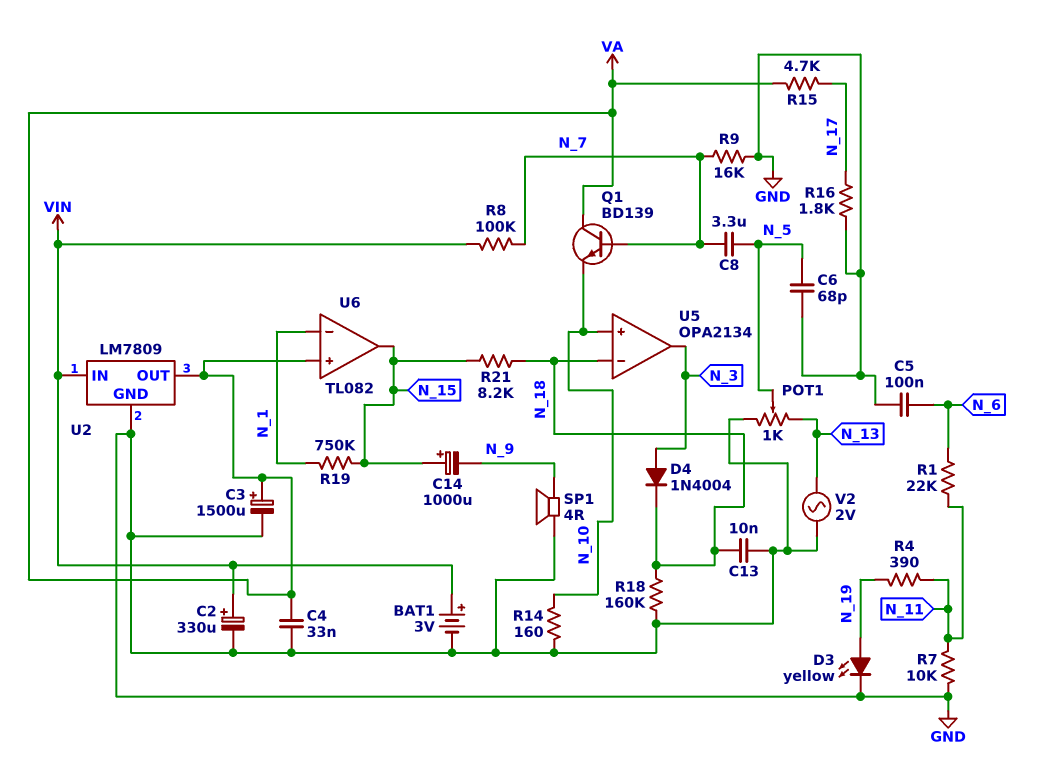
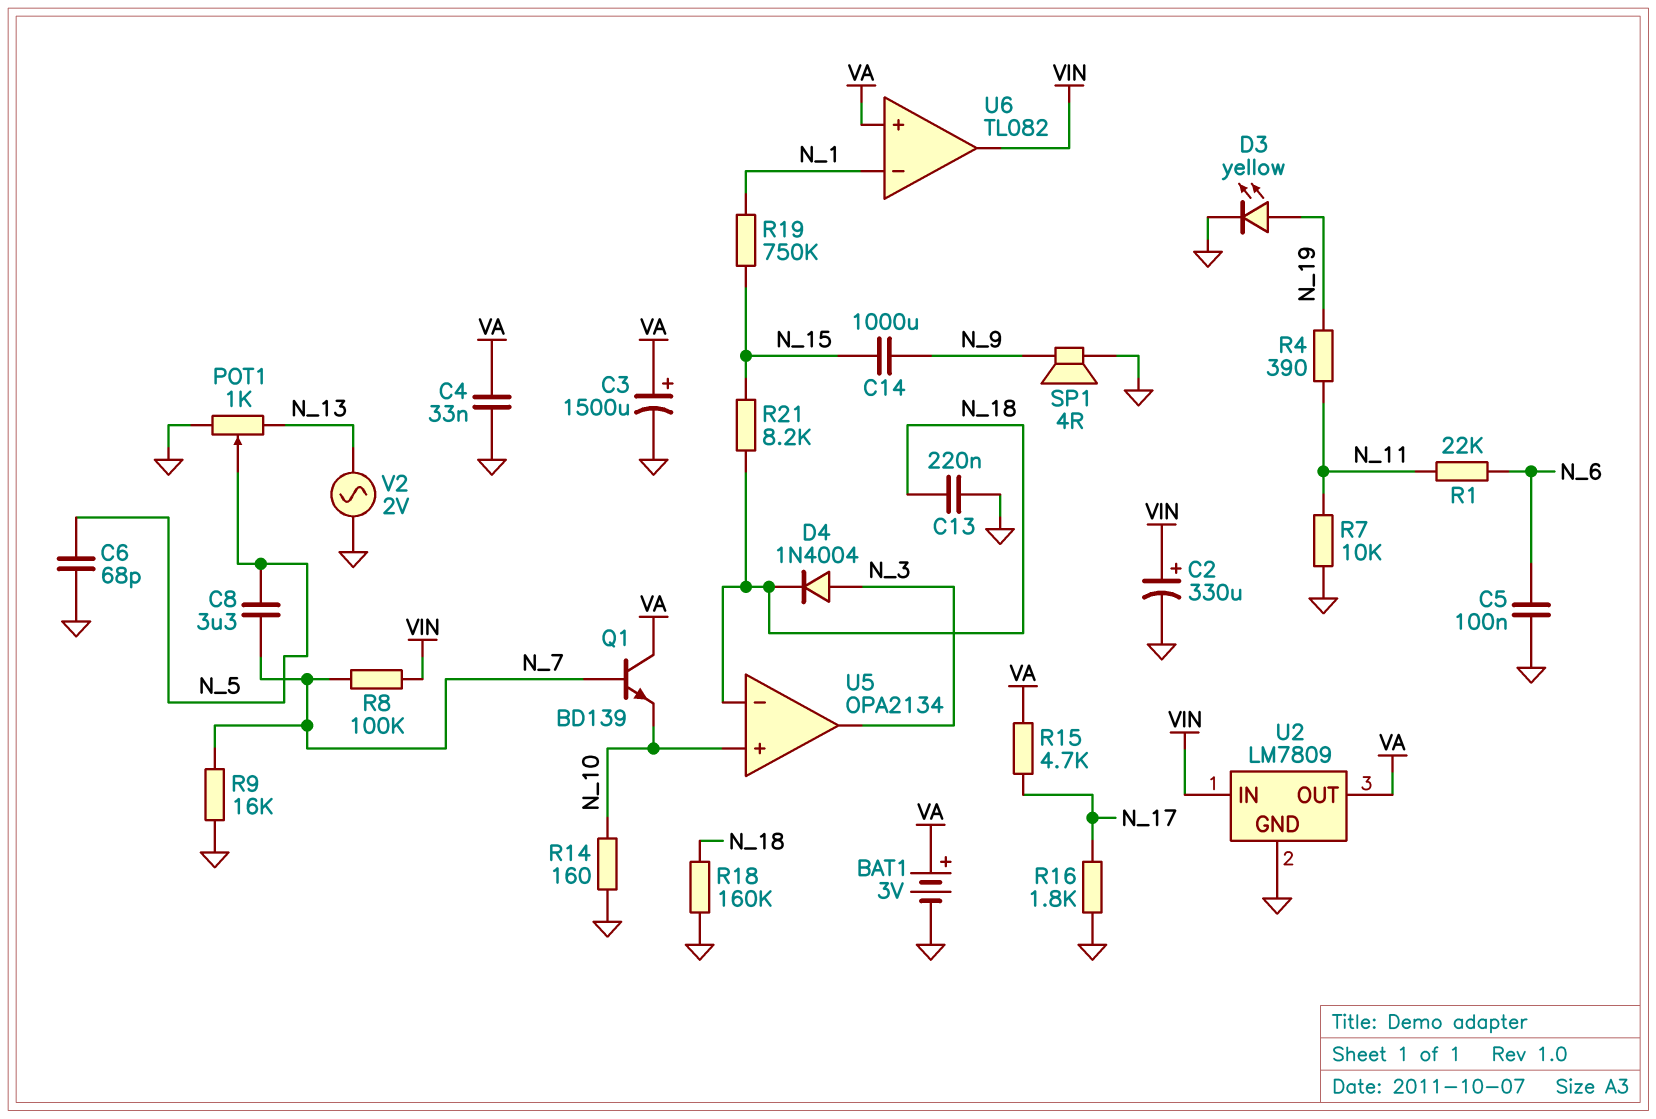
BAT1: 3V (plus VIN, minus GND) -> 3V (plus VA, minus GND)
C13: 10nF (GND, N_18) -> 220nF (GND, N_18)
C14: 1000uF (plus N_15, minus N_9) -> 1000uF (N_9, N_15)
U6 pin out: N_15 -> VIN

